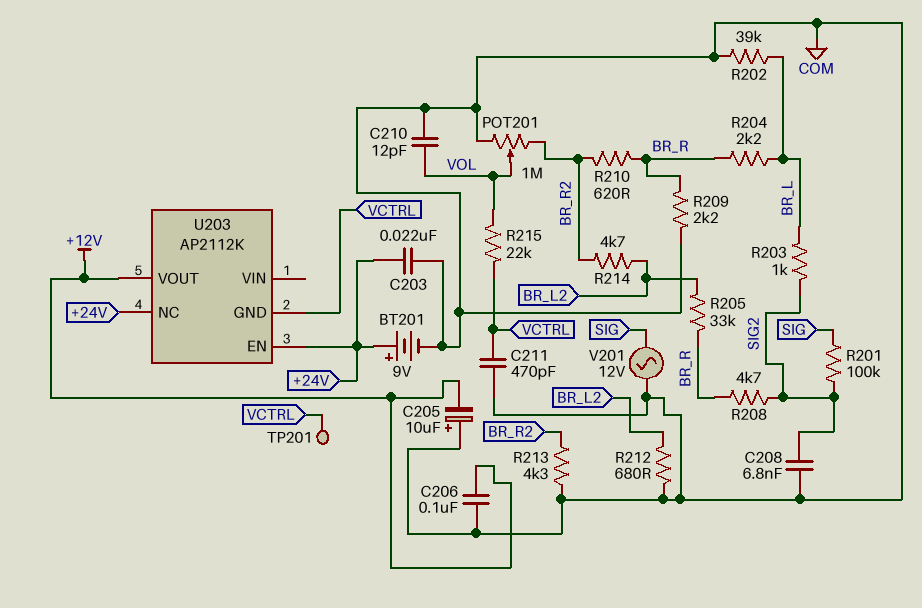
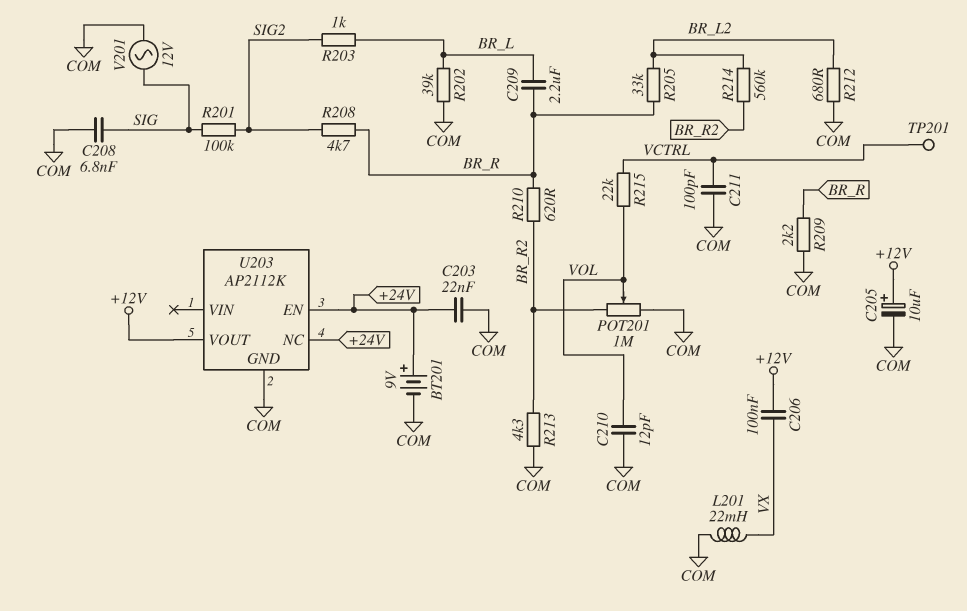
C205: 10uF (plus COM, minus +12V) -> 10uF (plus +12V, minus COM)
C206: 100nF (+12V, COM) -> 100nF (+12V, VX)
C208: 6.8nF (COM, SIG2) -> 6.8nF (COM, SIG)
C209: none -> 2.2uF (BR_L, BR_R)
C211: 470pF (COM, VCTRL) -> 100pF (COM, VCTRL)
L201: none -> 22mH (COM, VX)
R204: 2.2k (BR_L, BR_R) -> none
R214: 4.7k (BR_L2, BR_R2) -> 560k (BR_L2, BR_R2)
U203 pin GND: VCTRL -> COM

